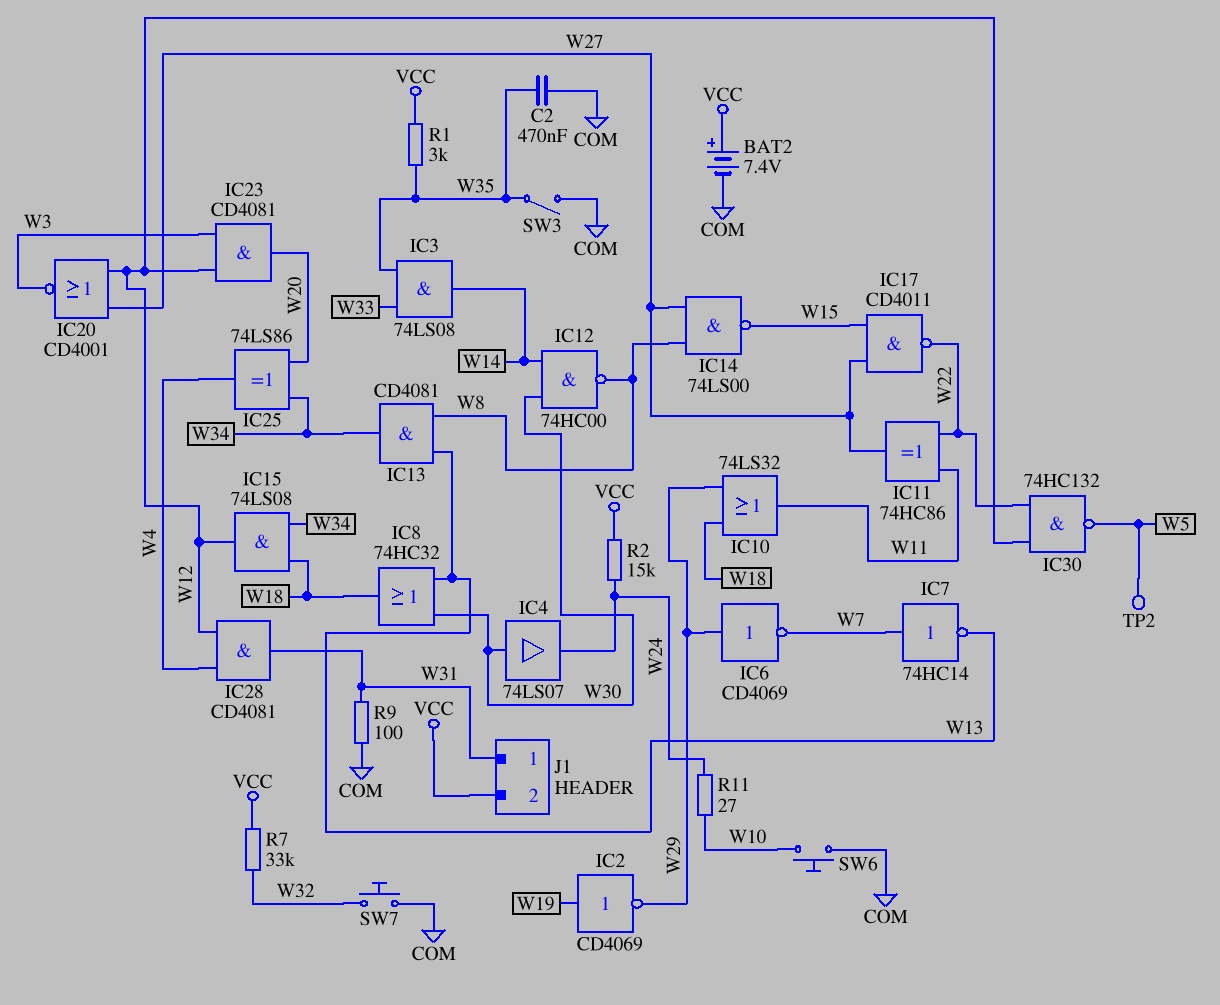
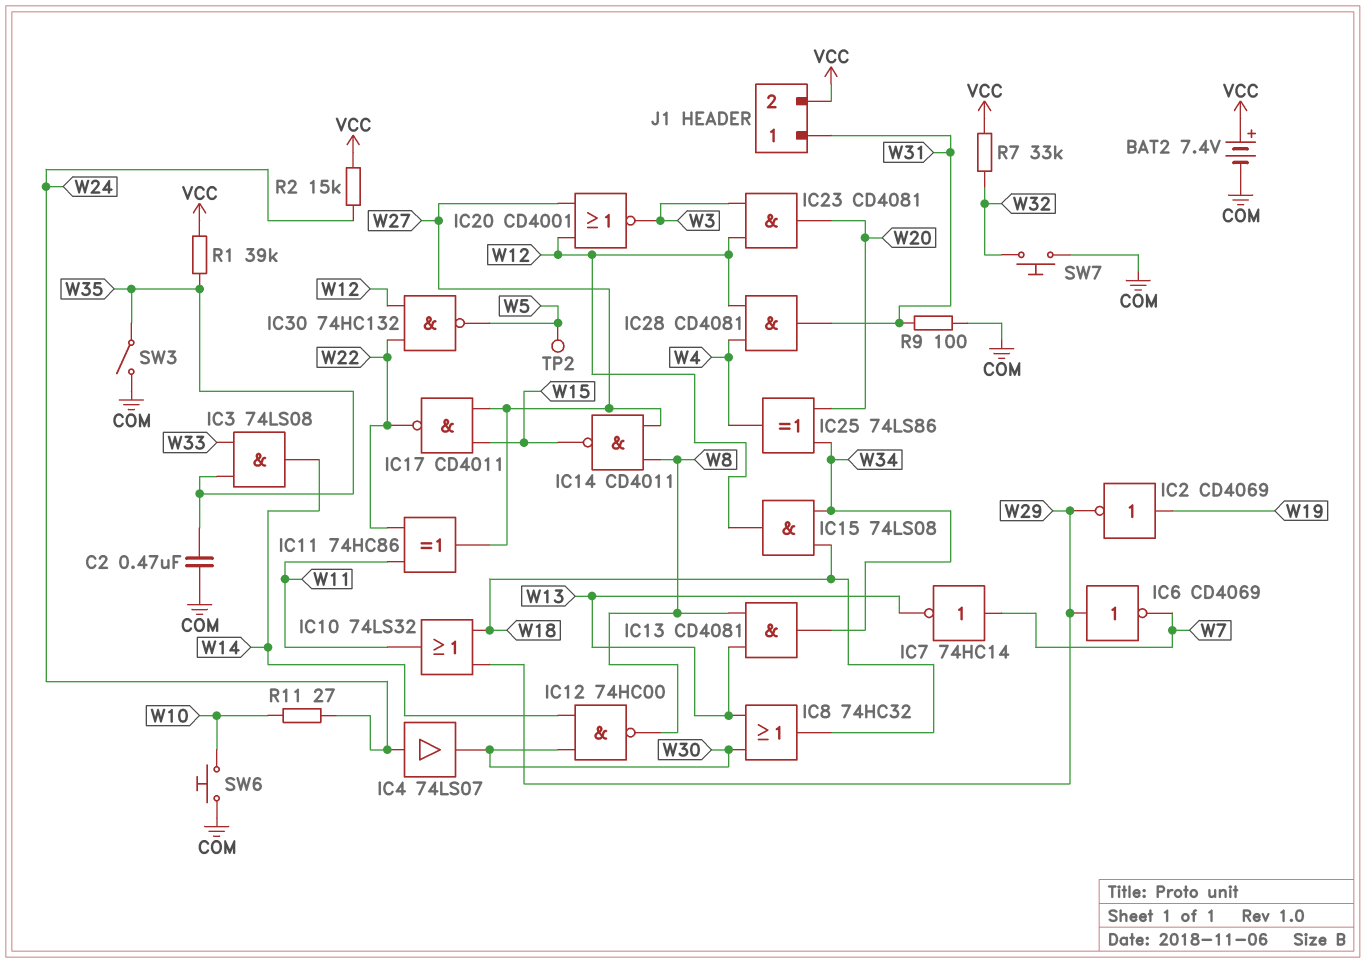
IC4: buffer 74LS07 (in W30, out W24) -> buffer 74LS07 (in W24, out W30)
IC14: NAND 74LS00 (in W8, in W27, out W15) -> NAND CD4011 (in W8, in W27, out W15)
R1: 3k (VCC, W35) -> 39k (VCC, W35)

